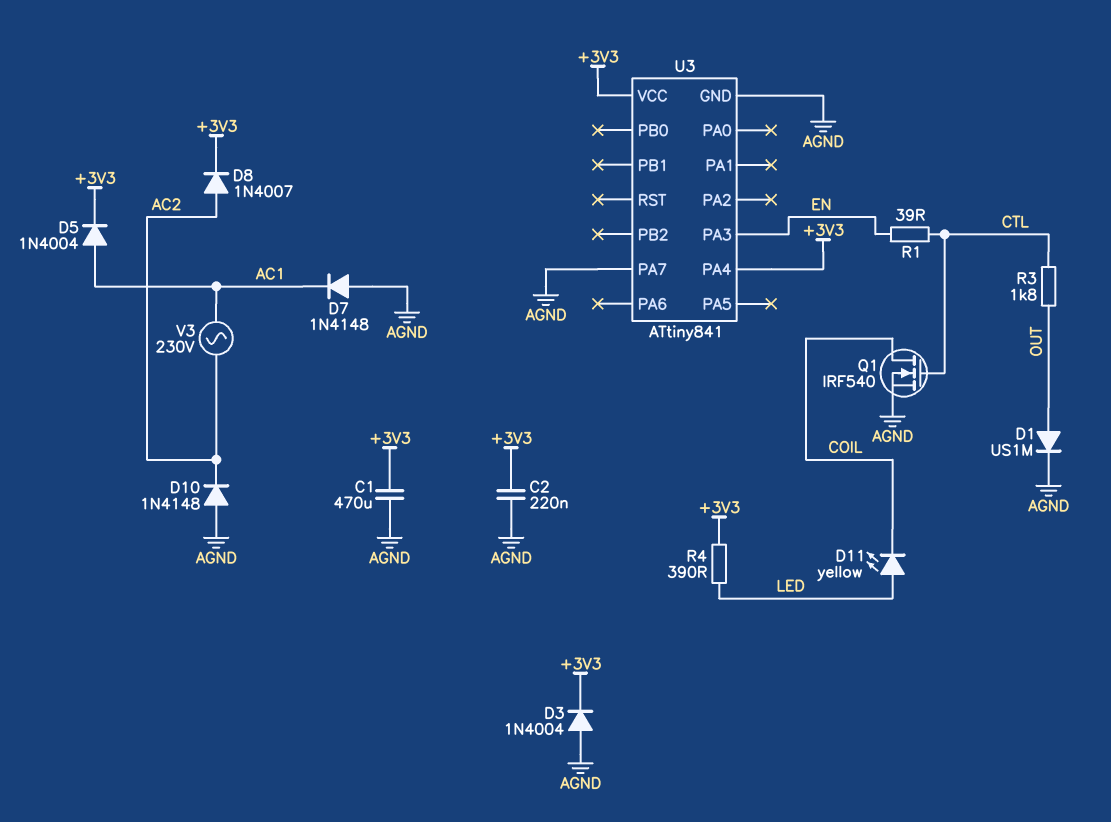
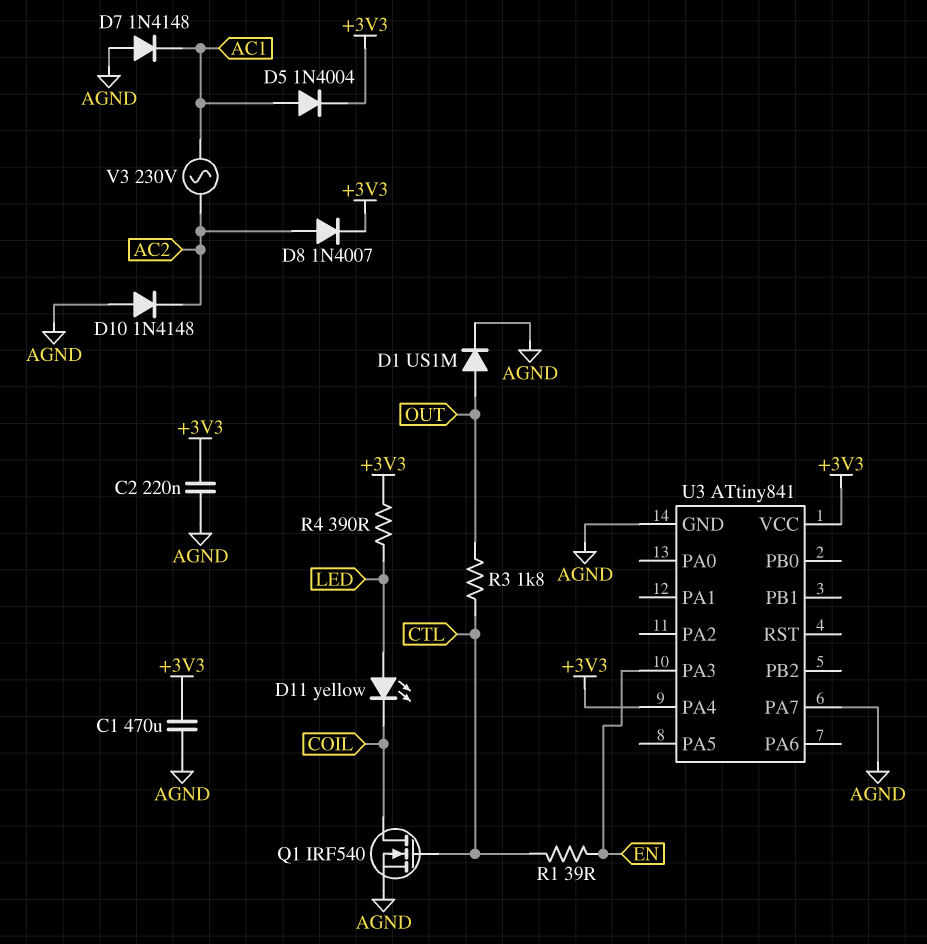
D3: diode 1N4004 (A AGND, K +3V3) -> none

